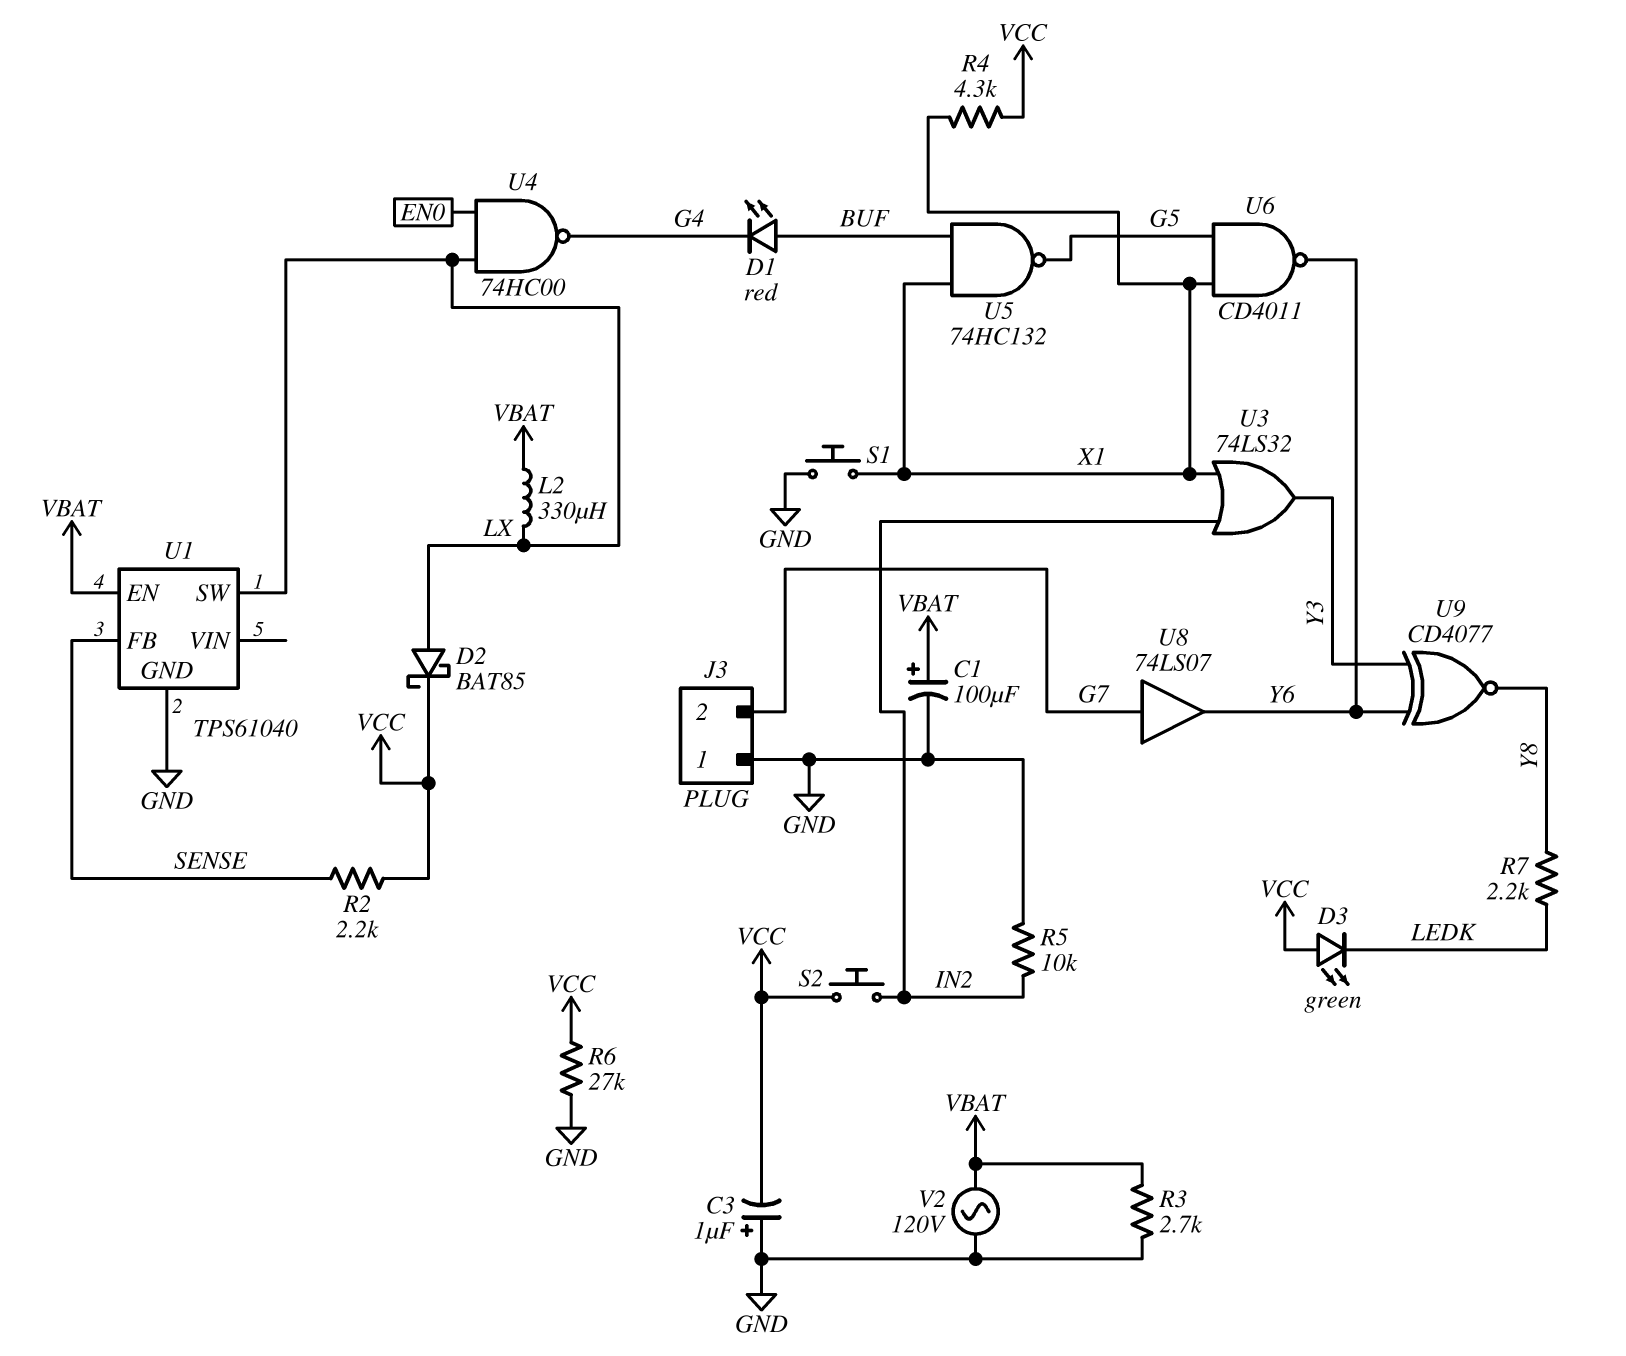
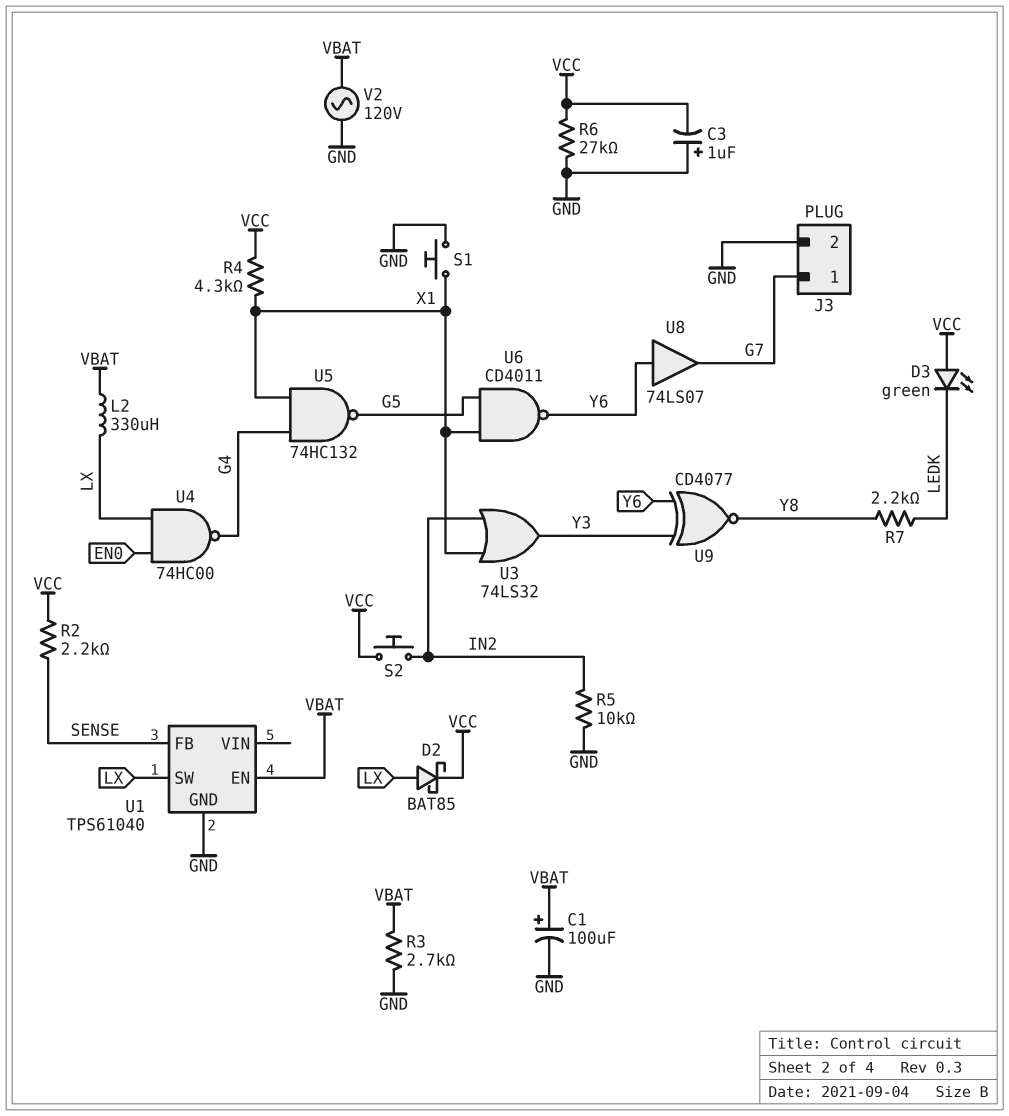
D1: LED red (A BUF, K G4) -> none
J3 pin 1: GND -> G7
J3 pin 2: G7 -> GND
U5: NAND 74HC132 (in BUF, in X1, out G5) -> NAND 74HC132 (in G4, in X1, out G5)
U8: buffer 74LS07 (in G7, out Y6) -> buffer 74LS07 (in Y6, out G7)

